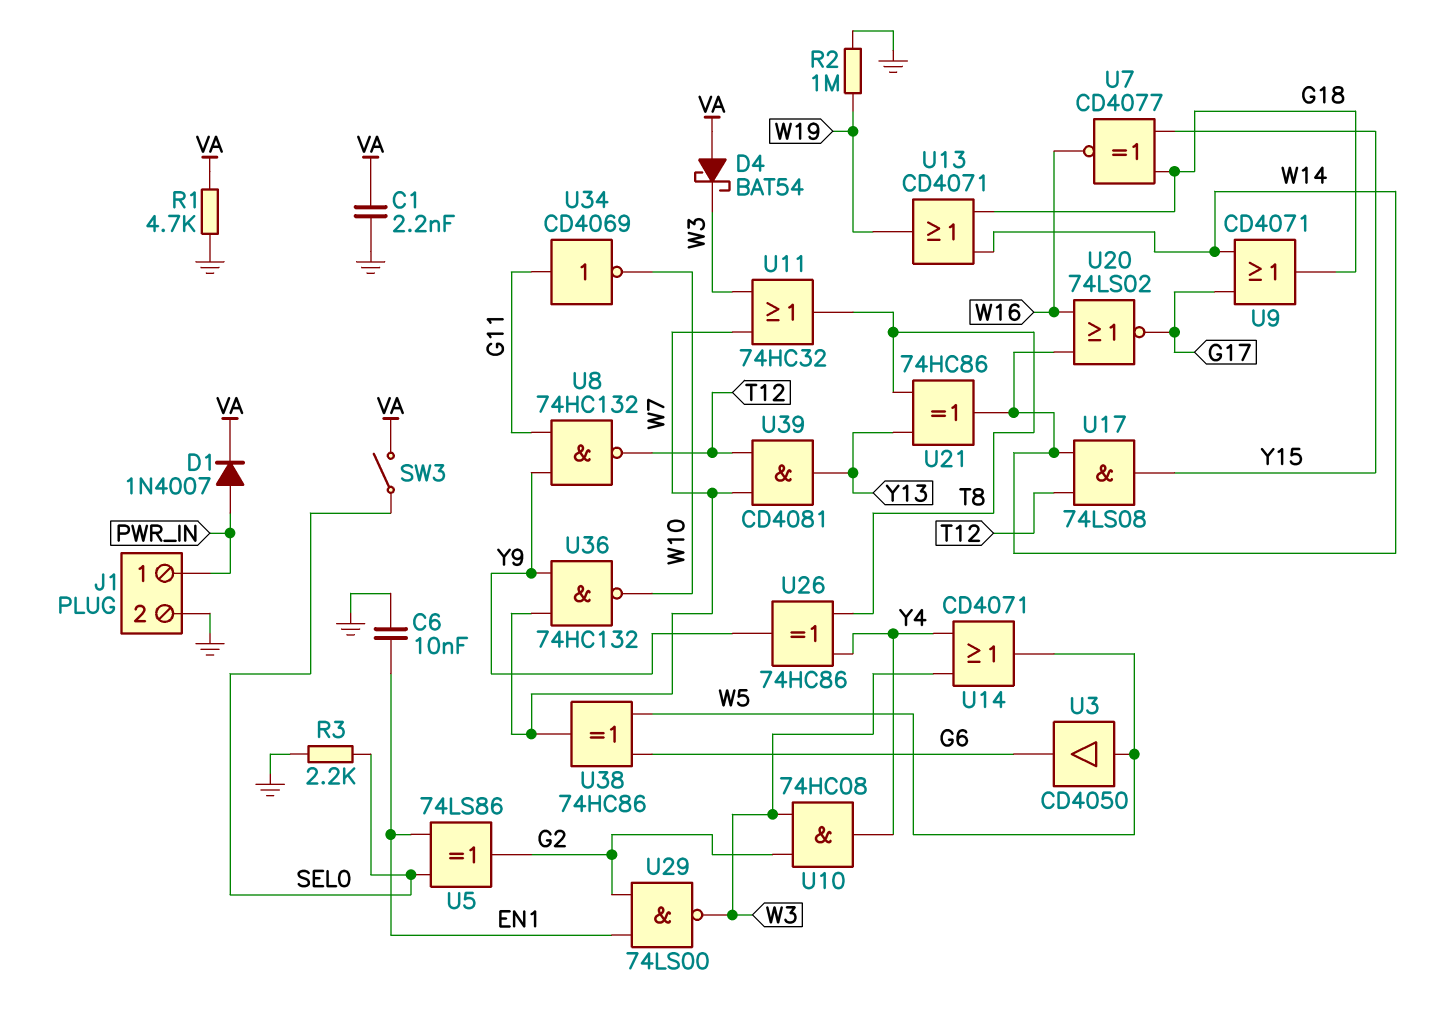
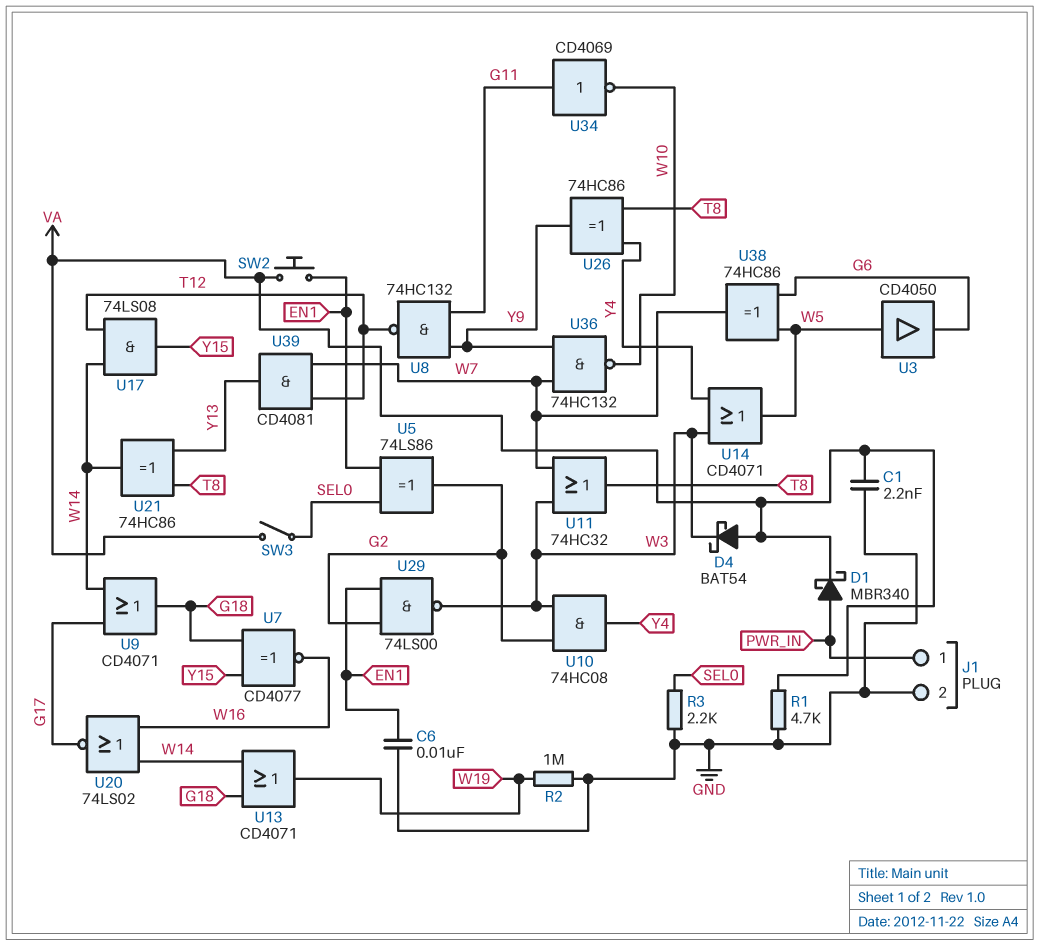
D1: diode 1N4007 (A PWR_IN, K VA) -> schottky MBR340 (A PWR_IN, K VA)
SW2: none -> button (EN1, VA)

